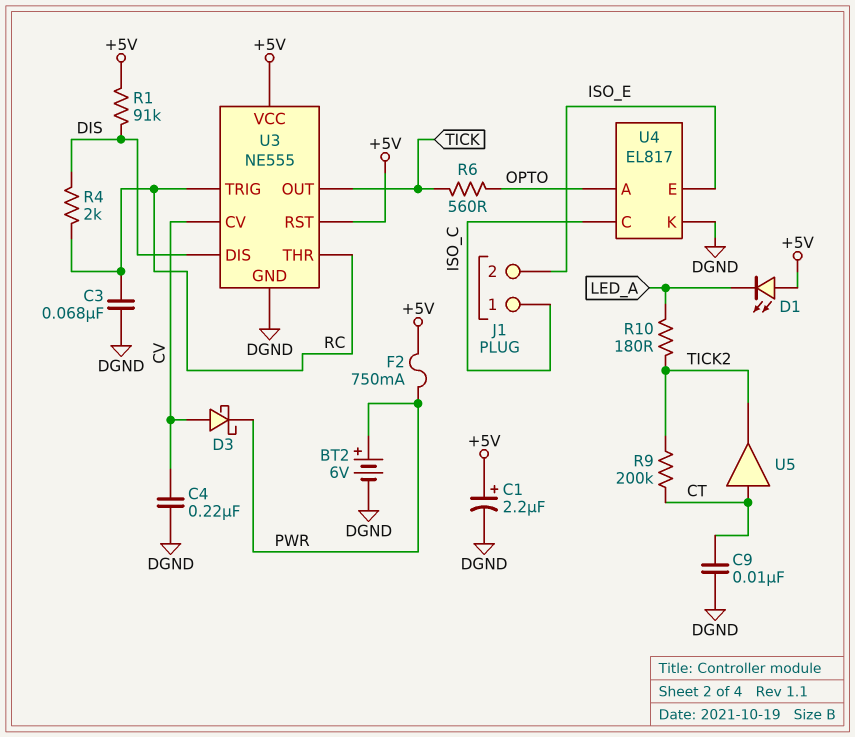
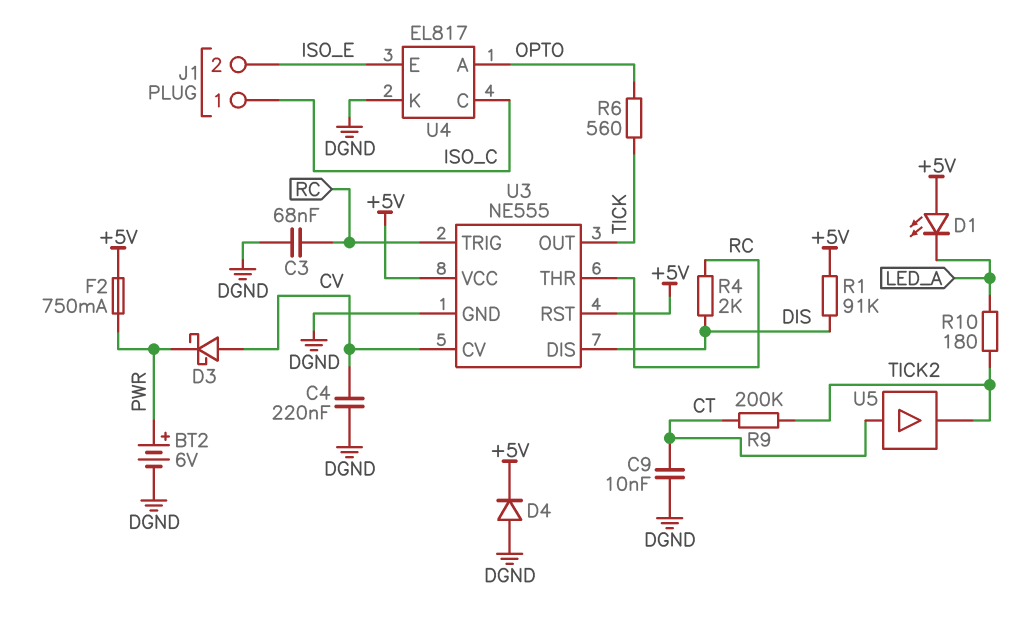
C1: 2.2uF (plus +5V, minus DGND) -> none
D4: none -> diode (A DGND, K +5V)

